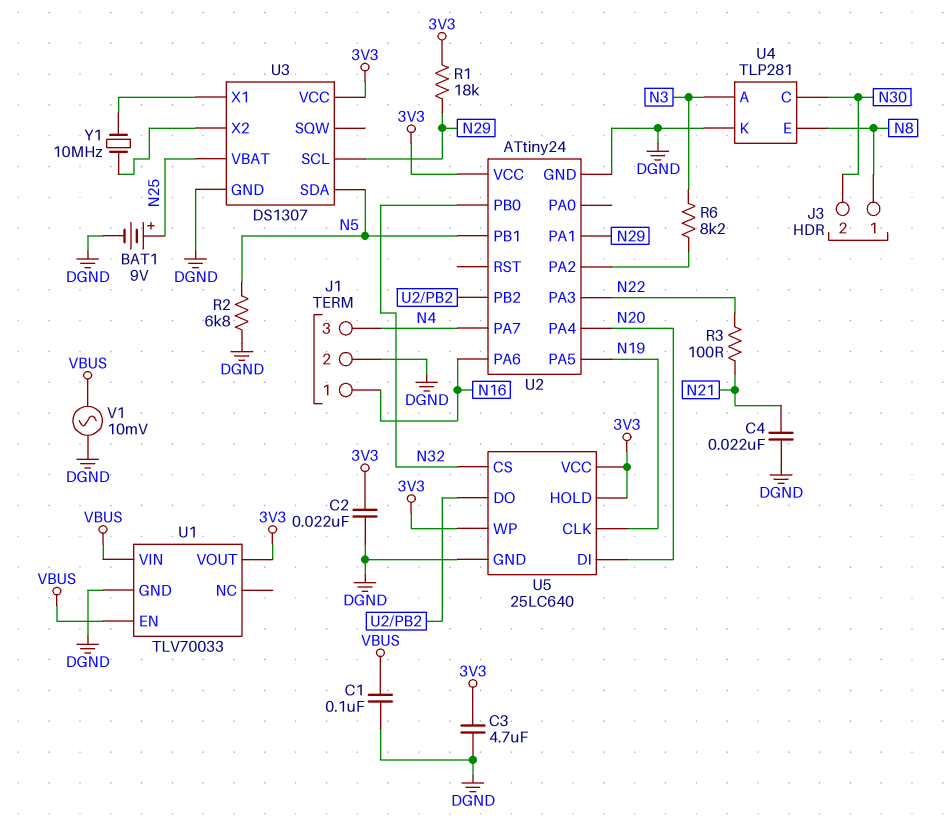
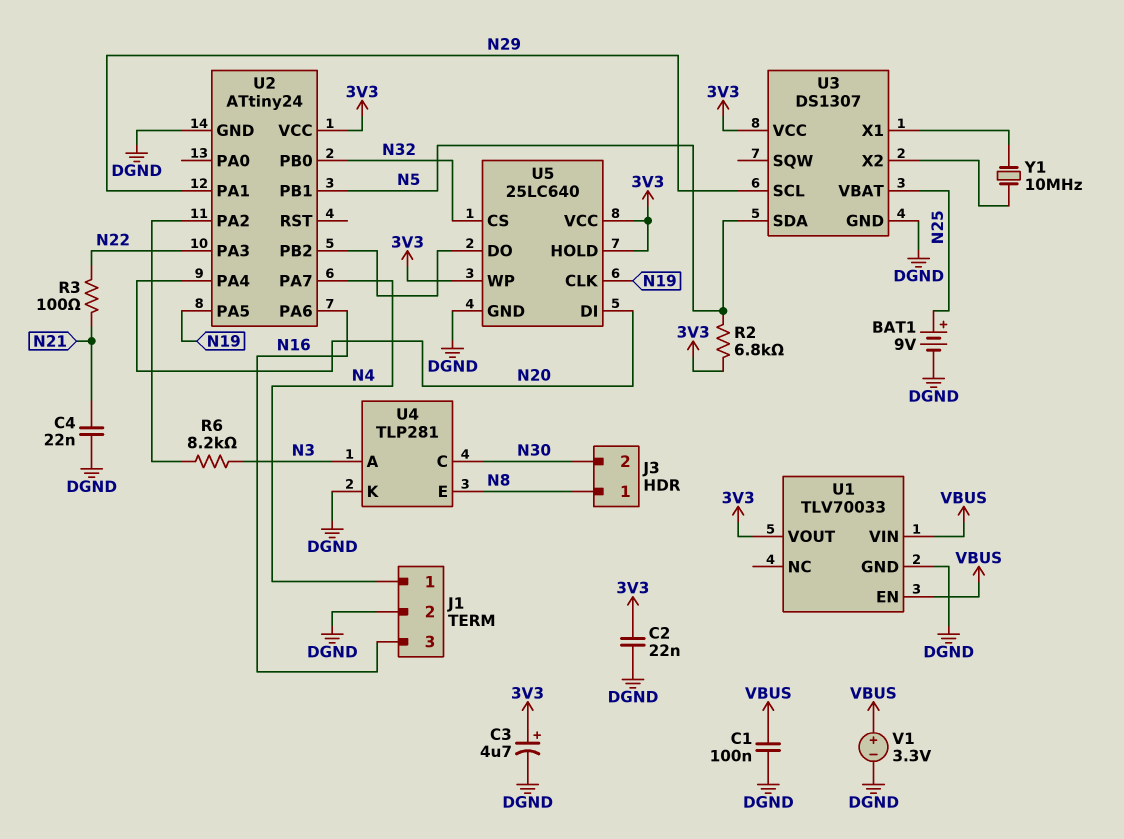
C3: 4.7uF (3V3, DGND) -> 4.7uF (plus 3V3, minus DGND)
J1 pin 1: N16 -> N4
J1 pin 3: N4 -> N16
R1: 18k (3V3, N29) -> none
R2: 6.8k (DGND, N5) -> 6.8k (3V3, N5)
V1: AC 10mV (DGND, VBUS) -> 3.3V (plus VBUS, minus DGND)

